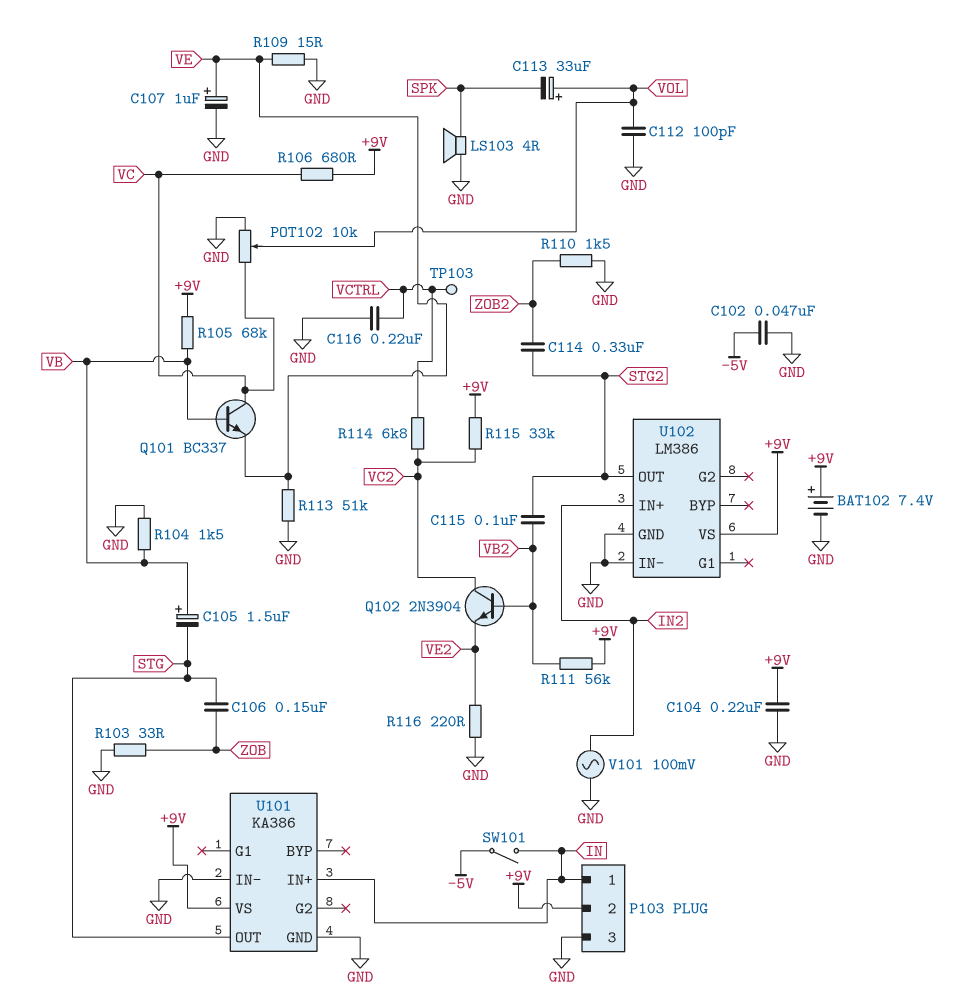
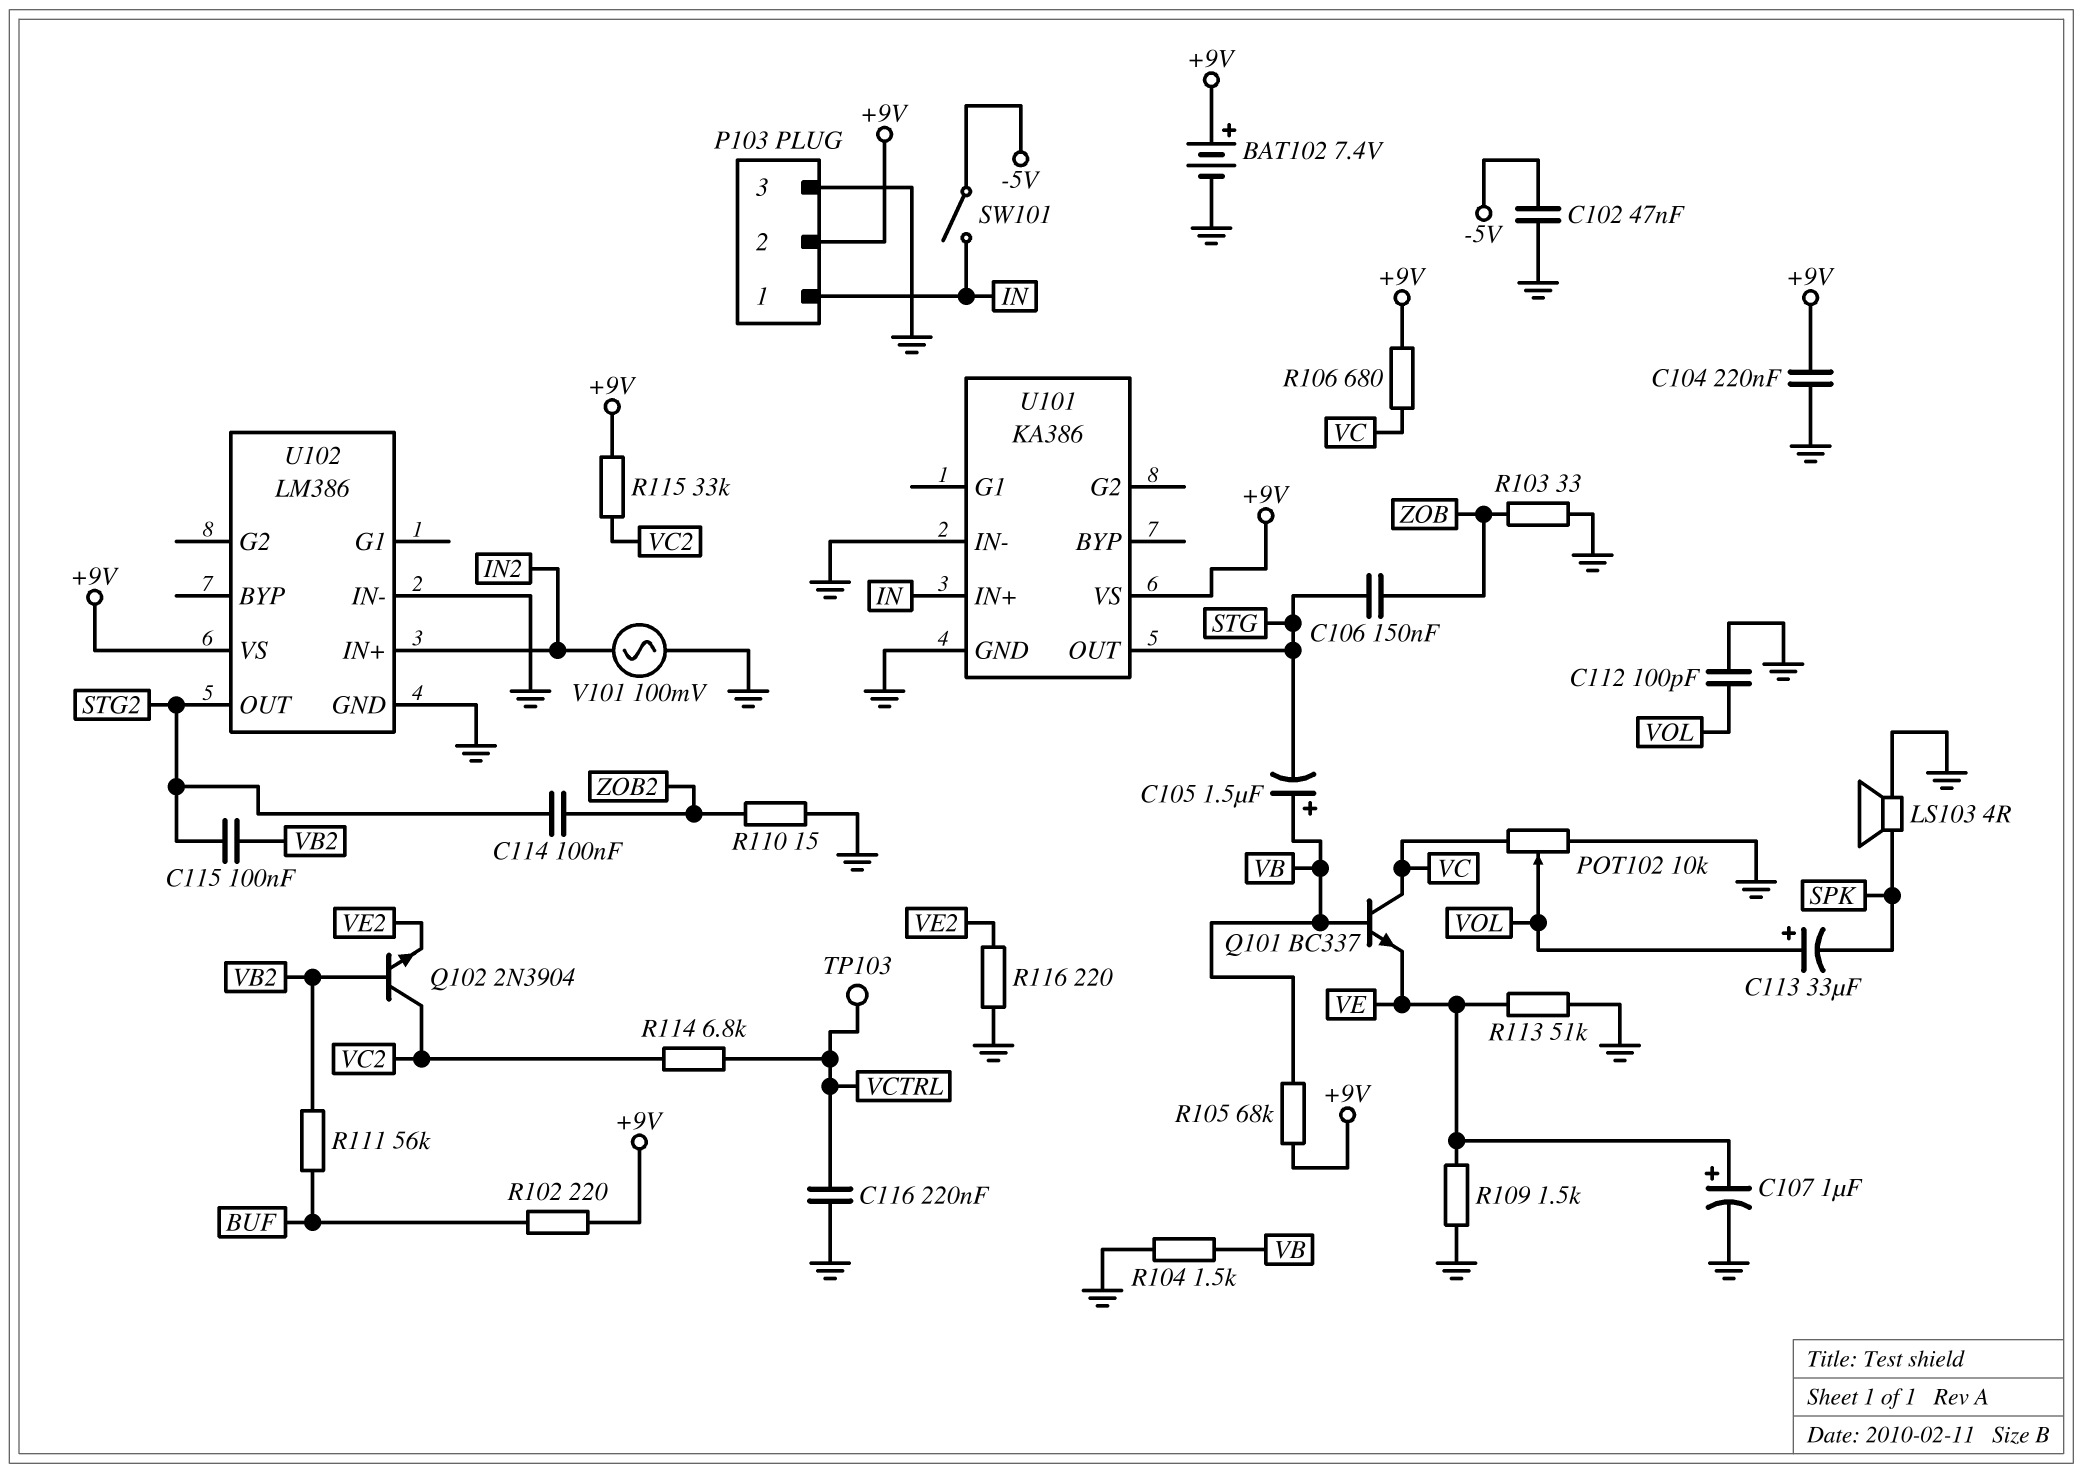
C114: 330nF (STG2, ZOB2) -> 100nF (STG2, ZOB2)
R102: none -> 220 (+9V, BUF)
R109: 15 (GND, VE) -> 1.5k (GND, VE)
R110: 1.5k (GND, ZOB2) -> 15 (GND, ZOB2)
R111: 56k (+9V, VB2) -> 56k (BUF, VB2)

